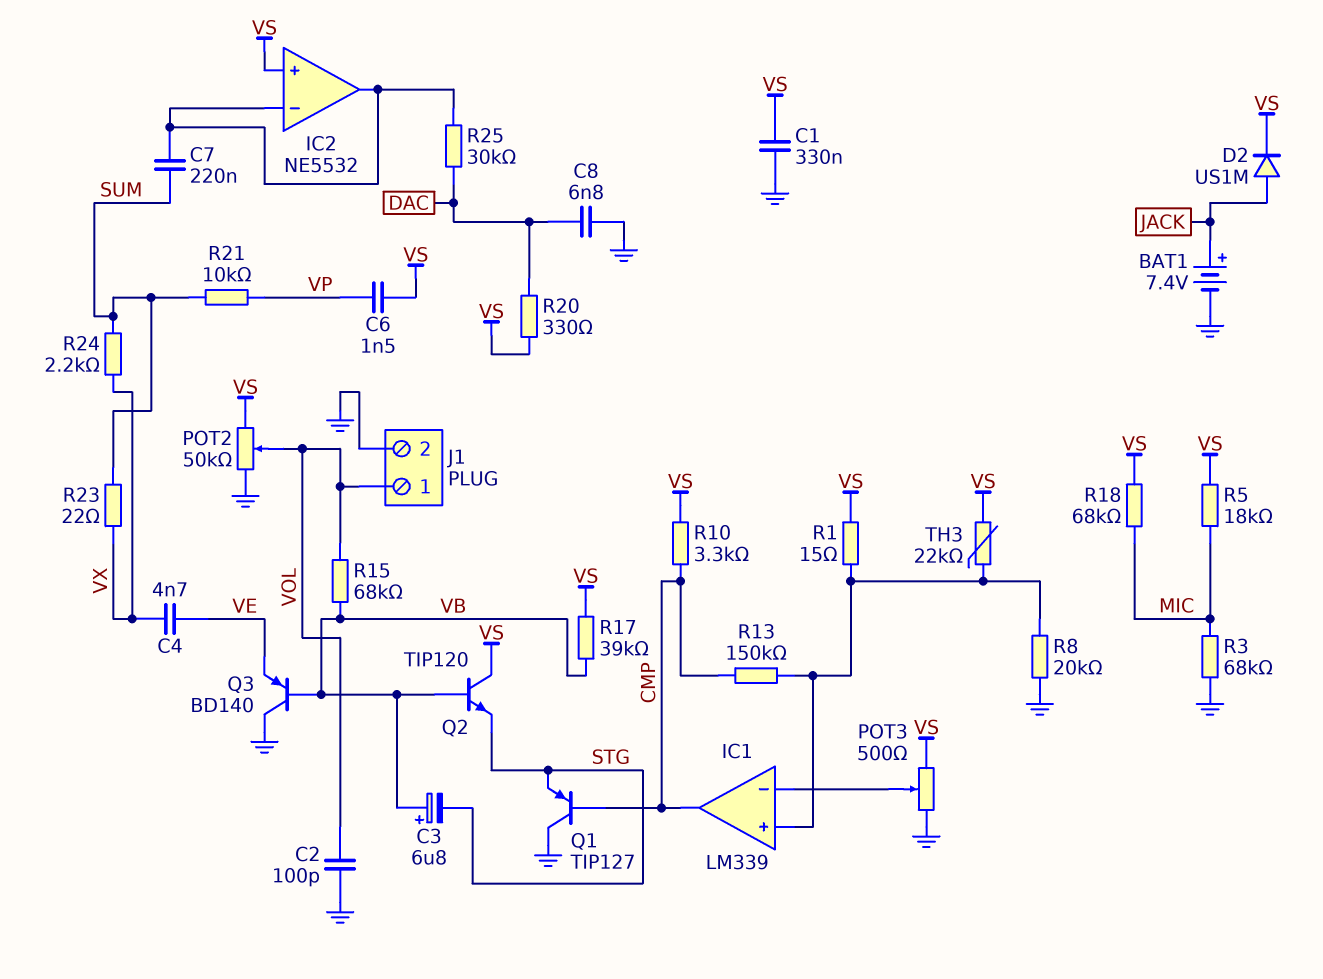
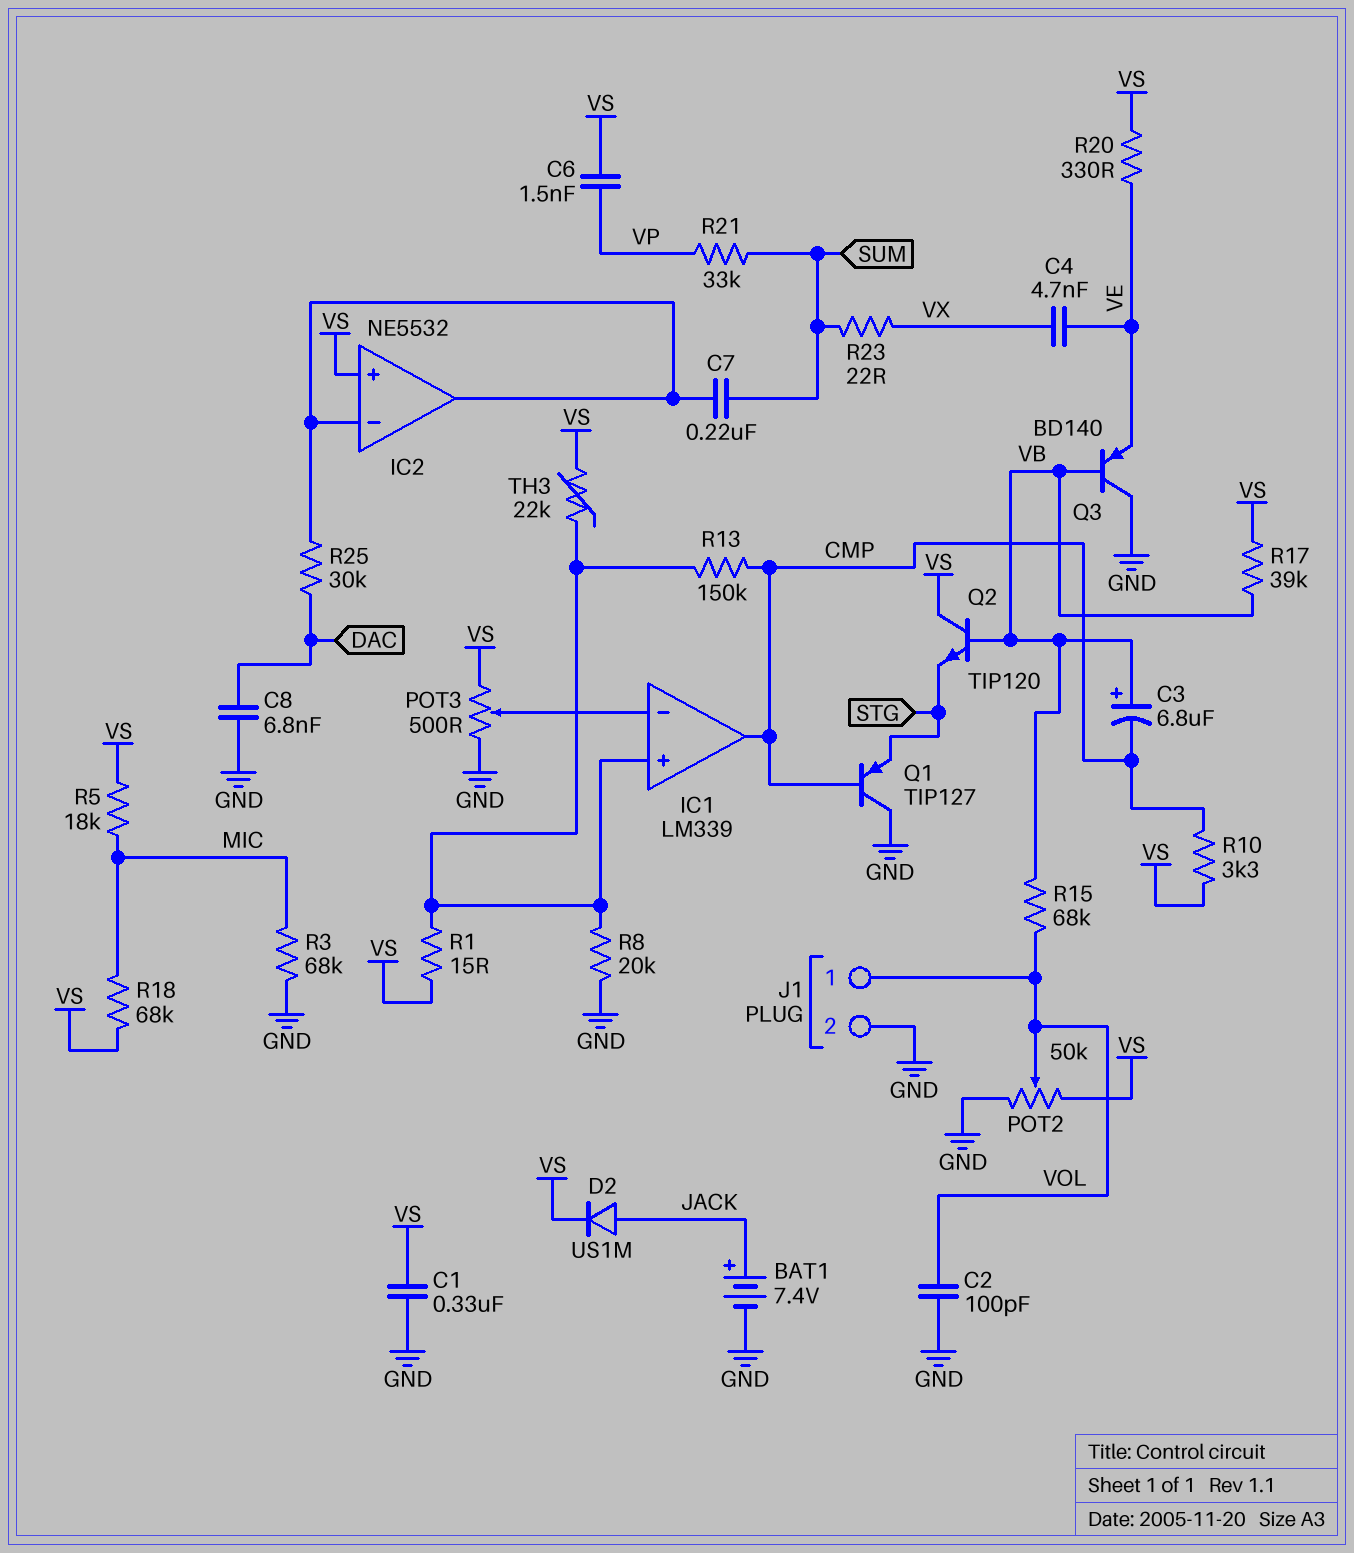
C3: 6.8uF (plus VB, minus STG) -> 6.8uF (plus VB, minus CMP)
R20: 330 (DAC, VS) -> 330 (VE, VS)
R21: 10k (SUM, VP) -> 33k (SUM, VP)
R24: 2.2k (SUM, VX) -> none

